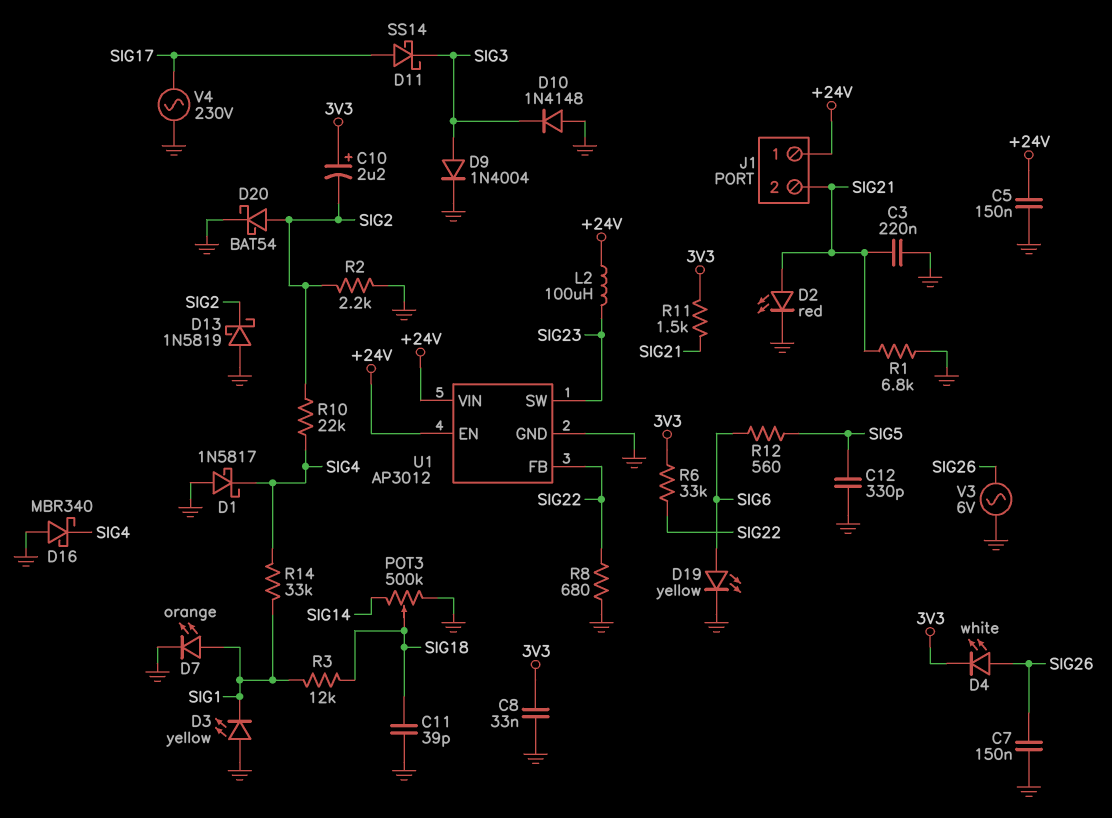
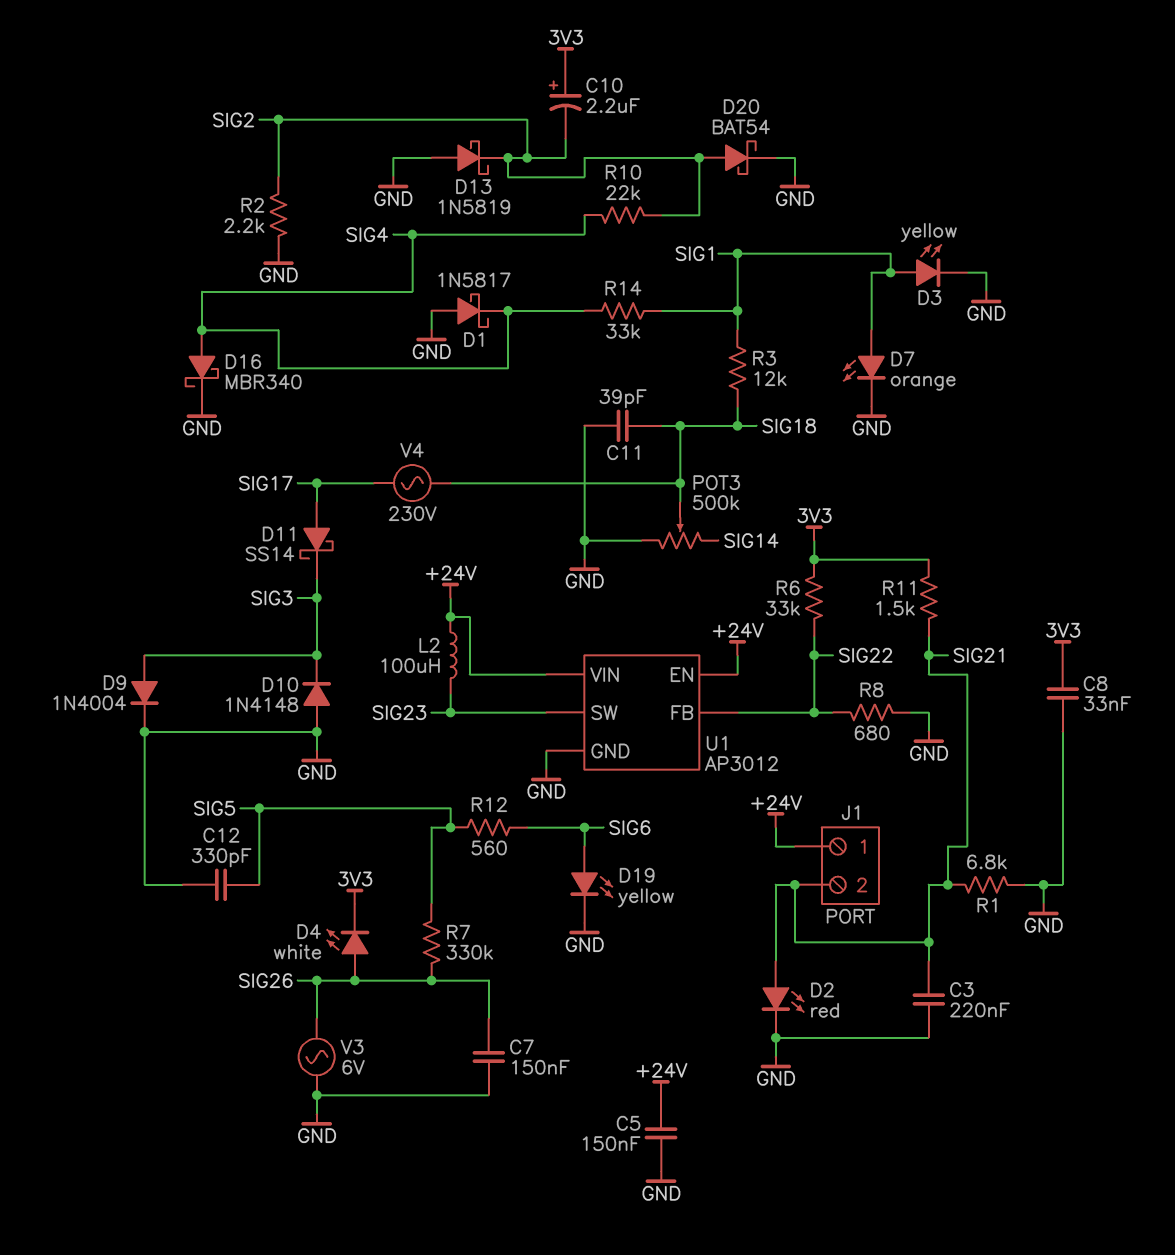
D3: LED yellow (A GND, K SIG1) -> LED yellow (A SIG1, K GND)
D16: schottky MBR340 (A GND, K SIG4) -> schottky MBR340 (A SIG4, K GND)
R7: none -> 330k (SIG5, SIG26)
V4: AC 230V (GND, SIG17) -> AC 230V (SIG17, SIG18)

